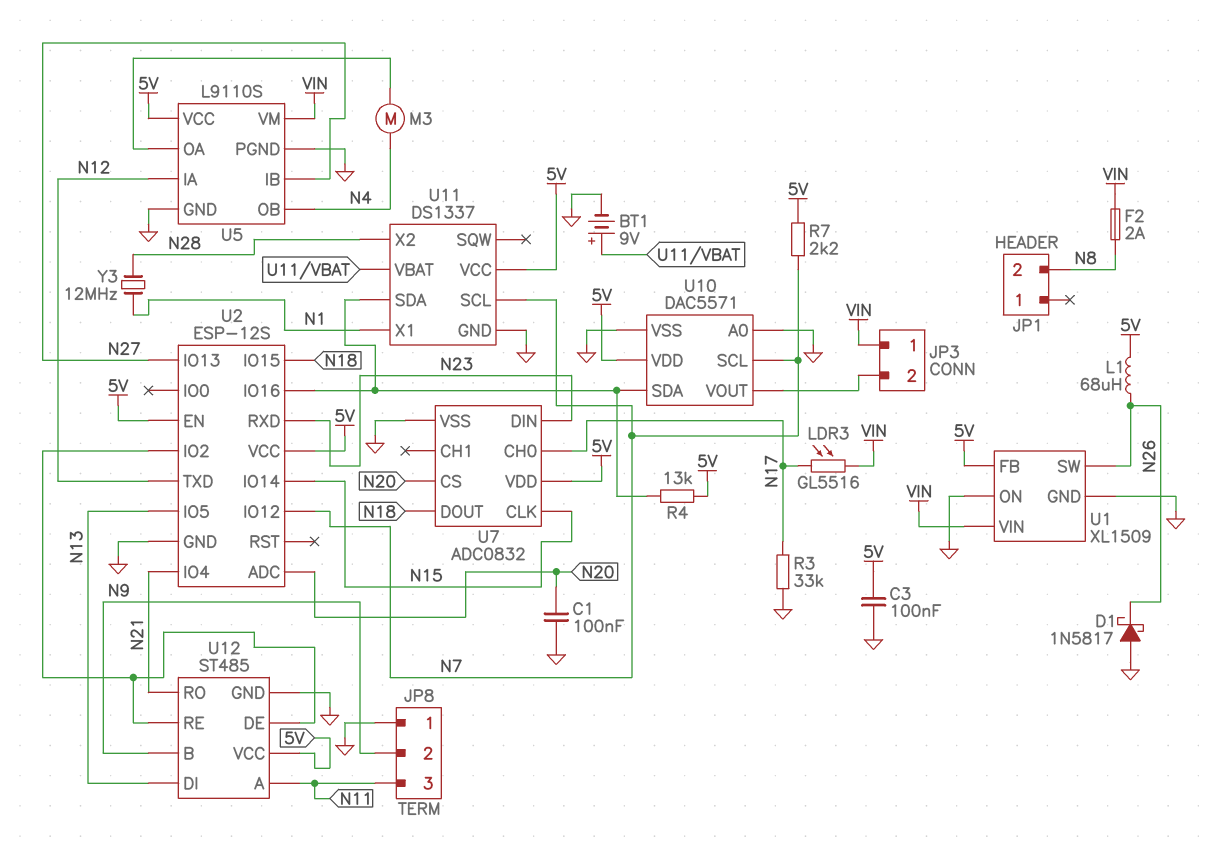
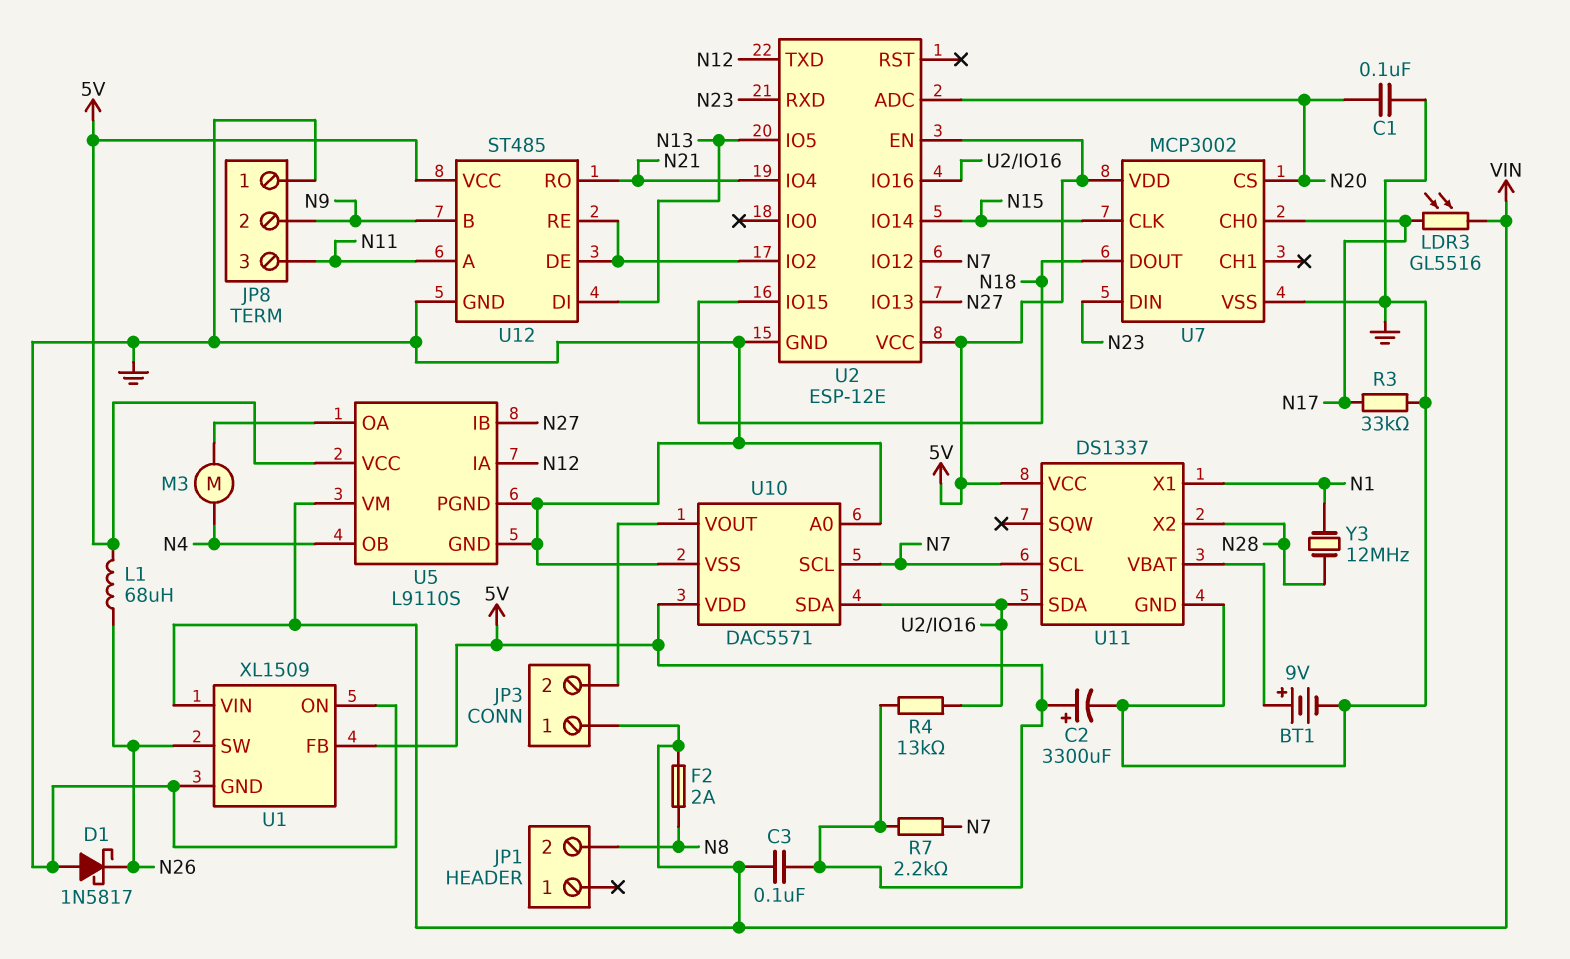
C2: none -> 3300uF (plus 5V, minus GND)
C3: 100nF (5V, GND) -> 100nF (5V, VIN)
U2: ESP-12S -> ESP-12E
U7: ADC0832 -> MCP3002

